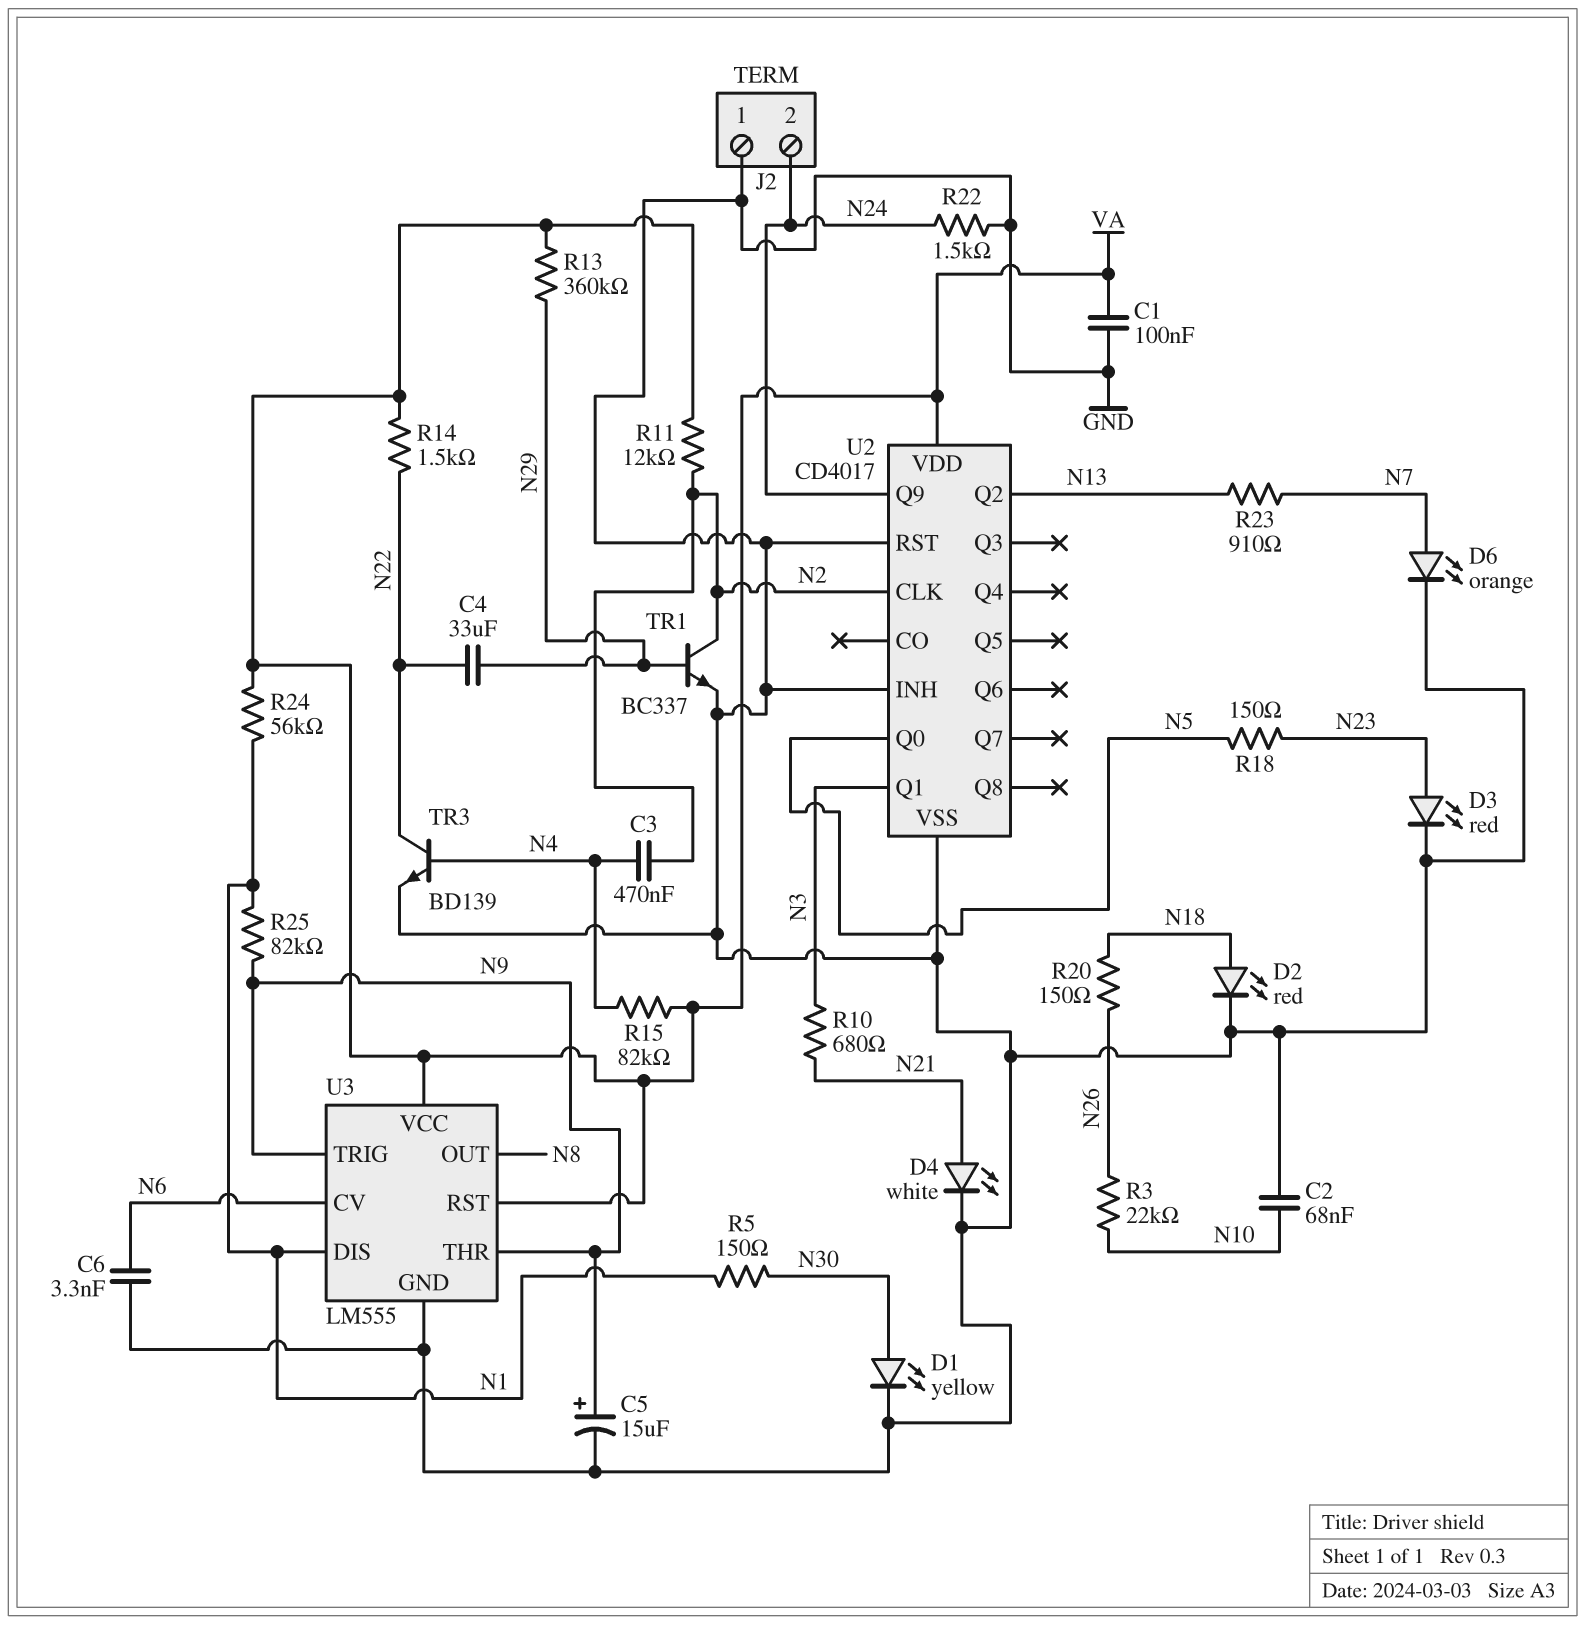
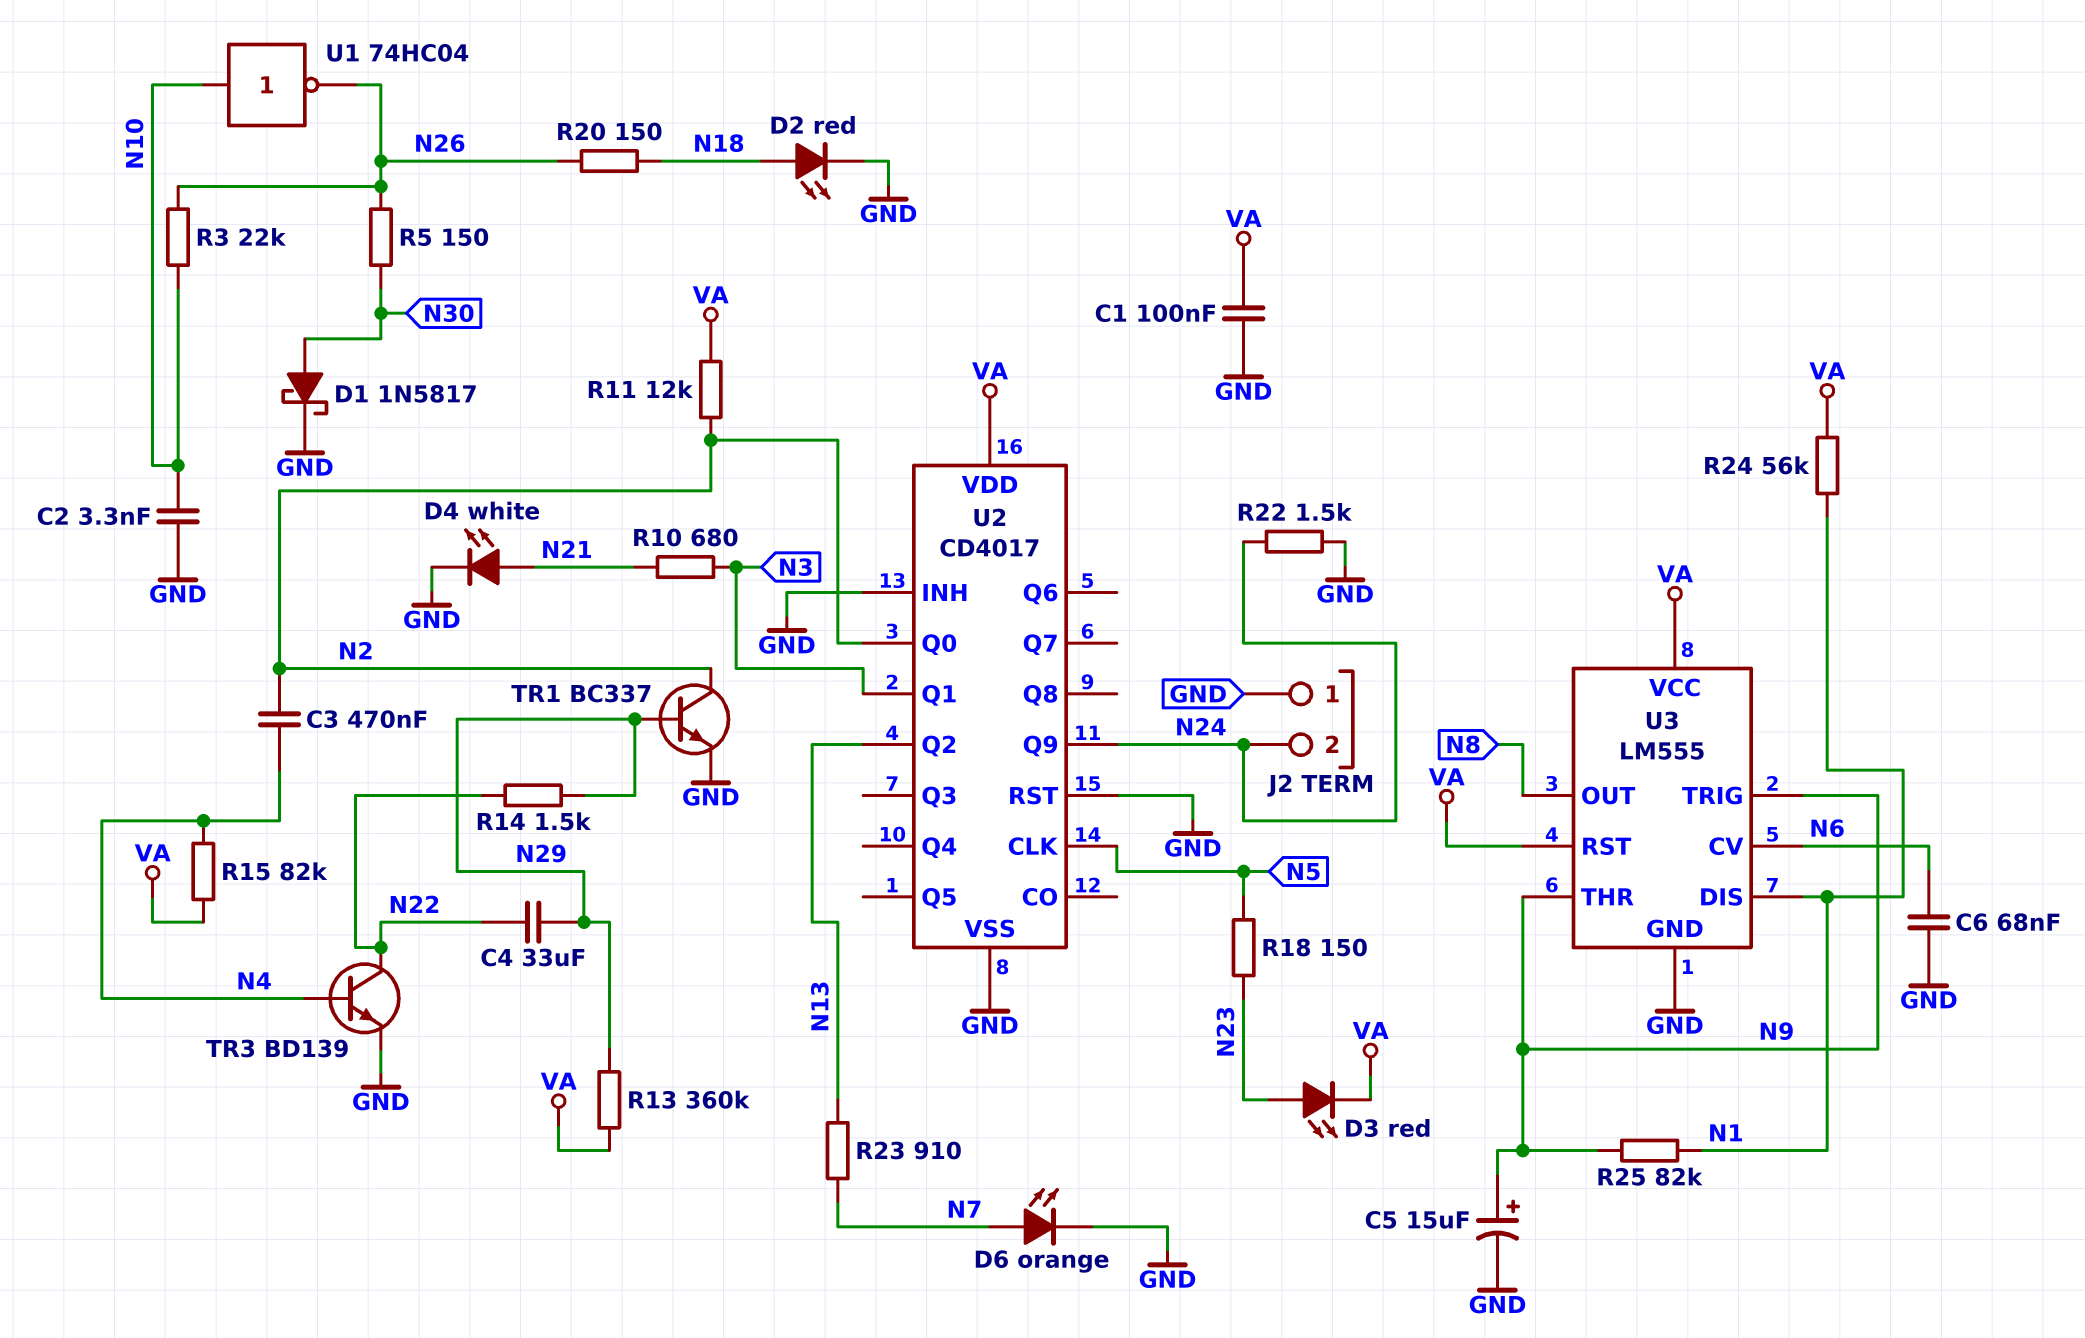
C2: 68nF (GND, N10) -> 3.3nF (GND, N10)
C6: 3.3nF (GND, N6) -> 68nF (GND, N6)
D1: LED yellow (A N30, K GND) -> schottky 1N5817 (A N30, K GND)
D3: LED red (A N23, K GND) -> LED red (A N23, K VA)
R5: 150 (N1, N30) -> 150 (N26, N30)
R14: 1.5k (N22, VA) -> 1.5k (N22, N29)
U1: none -> NOT 74HC04 (in N10, out N26)
U2 pin CLK: N2 -> N5
U2 pin Q0: N5 -> N2

